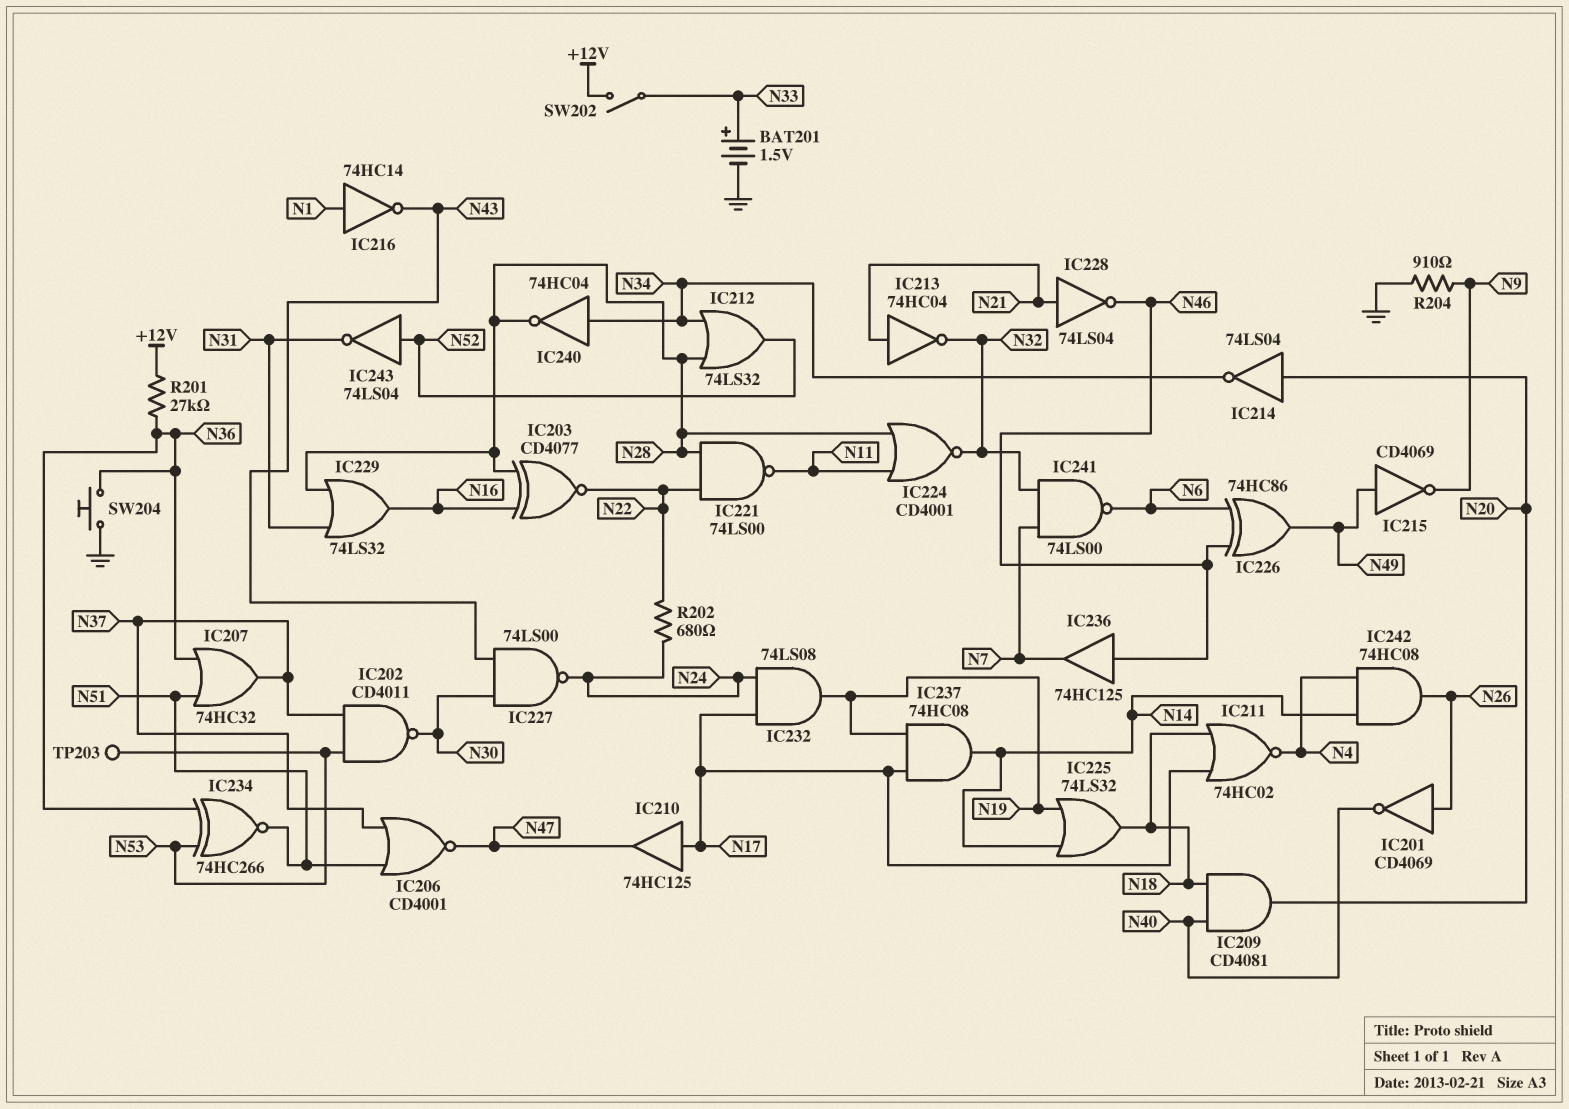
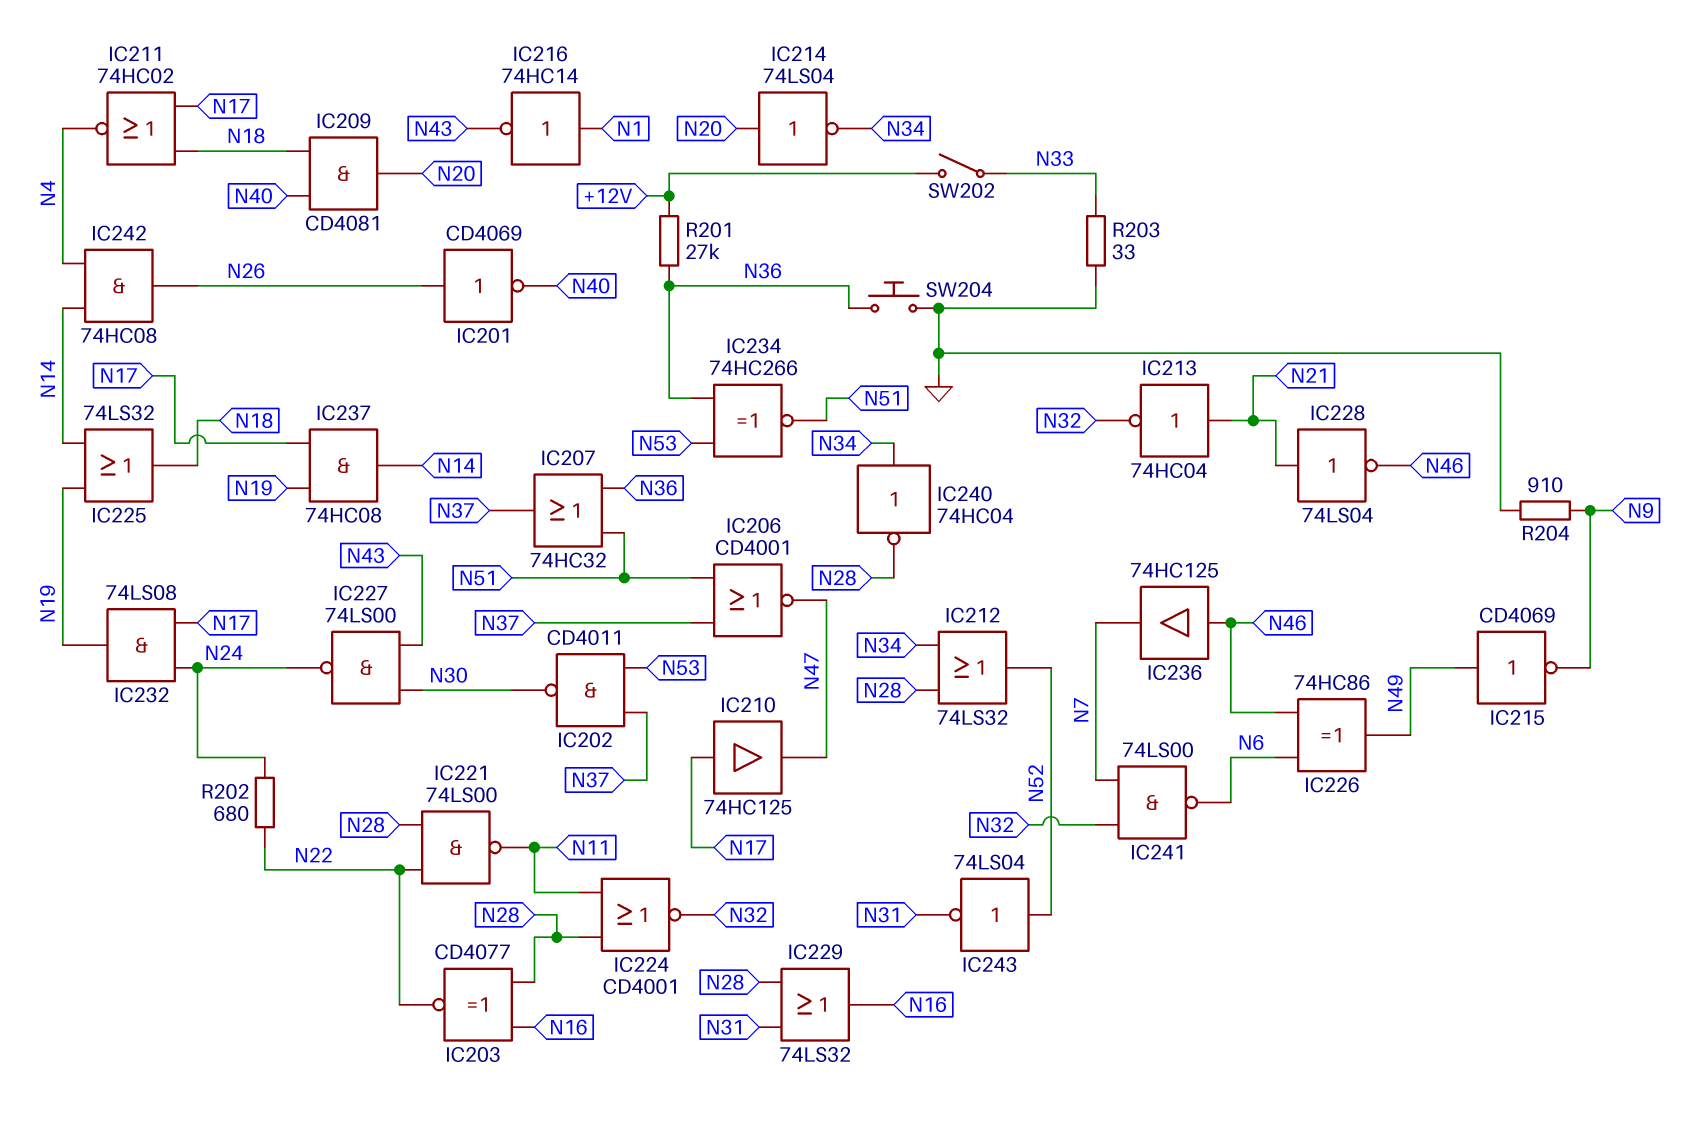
BAT201: 1.5V (plus N33, minus GND) -> none
R203: none -> 33 (GND, N33)
TP203: test point (N53) -> none

